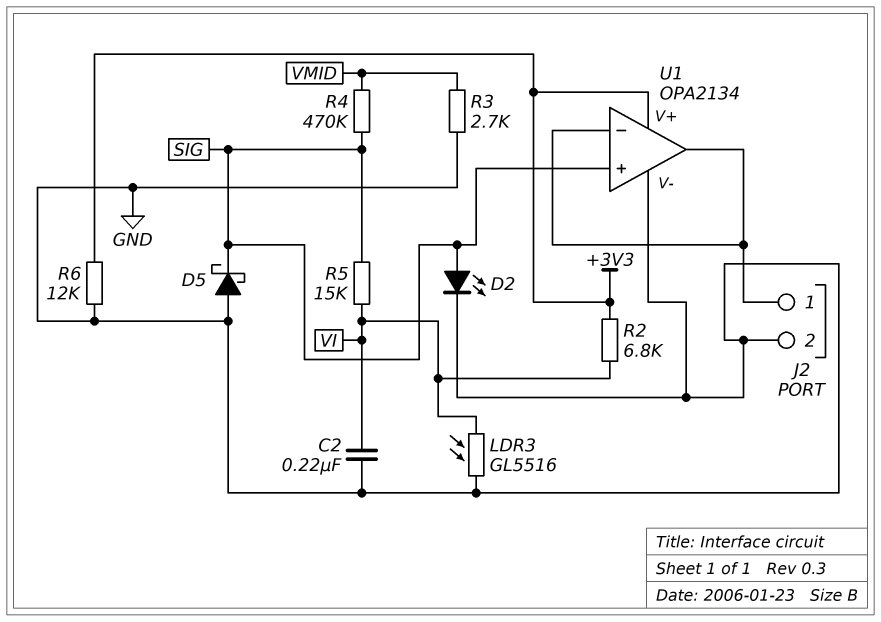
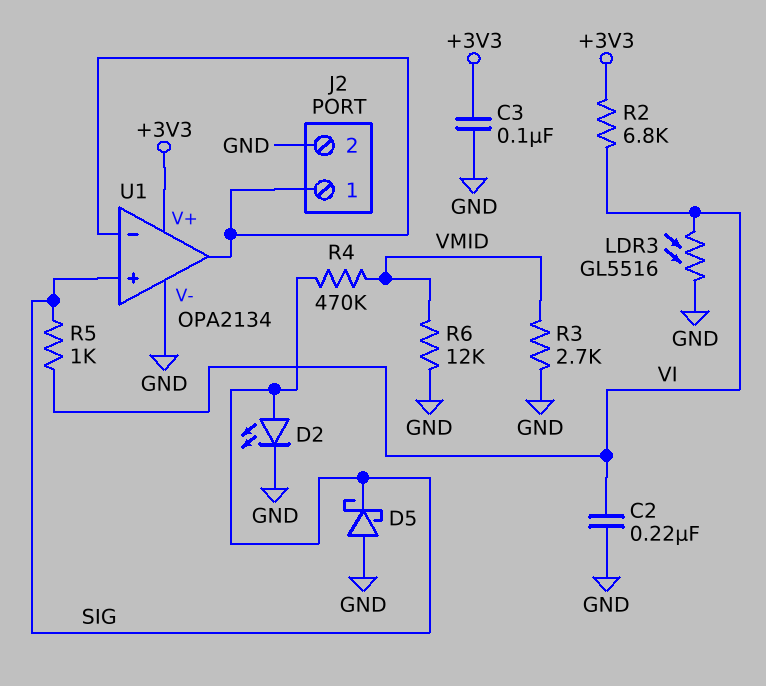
C3: none -> 100nF (+3V3, GND)
R5: 15k (SIG, VI) -> 1k (SIG, VI)
R6: 12k (+3V3, GND) -> 12k (GND, VMID)

